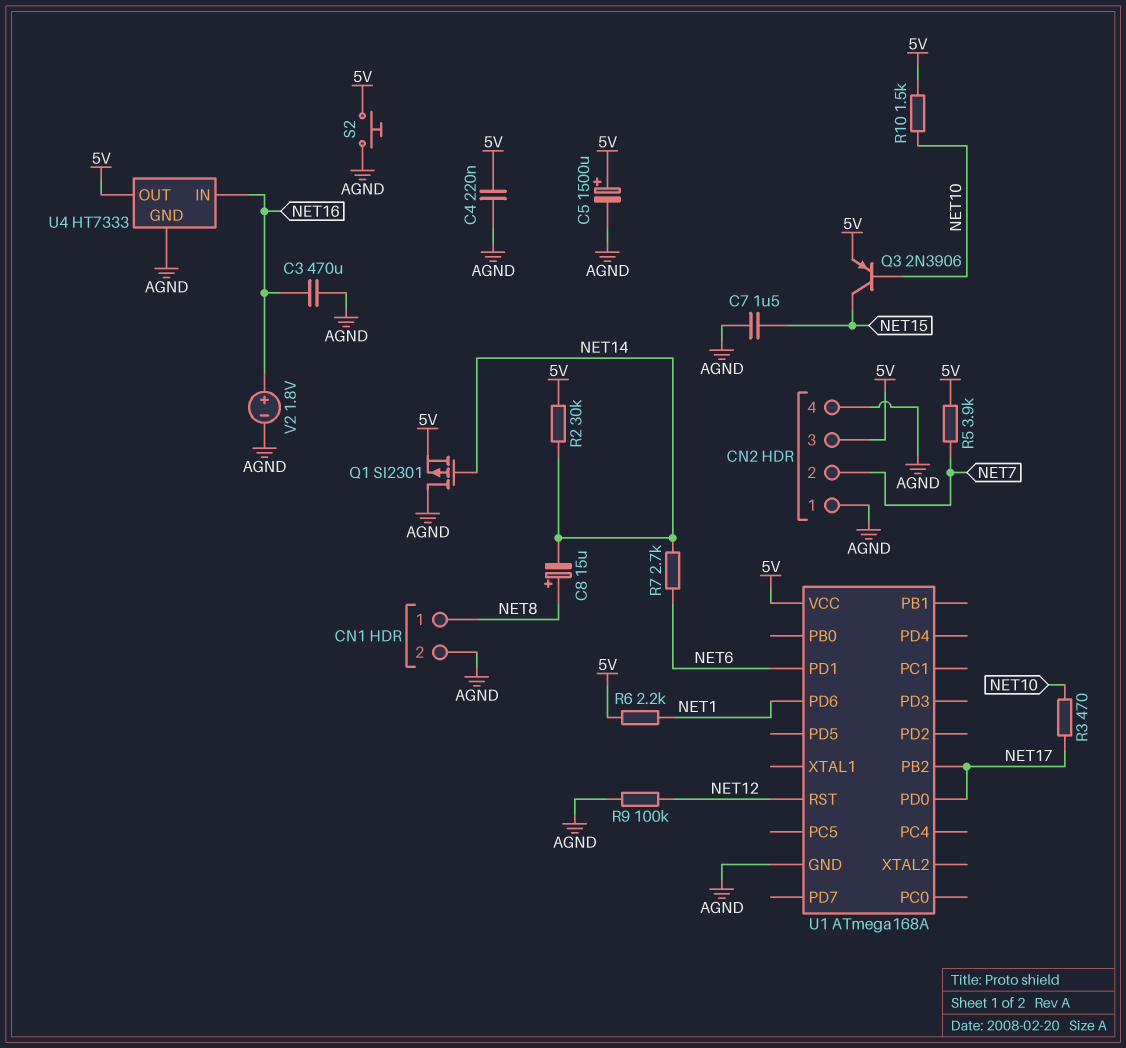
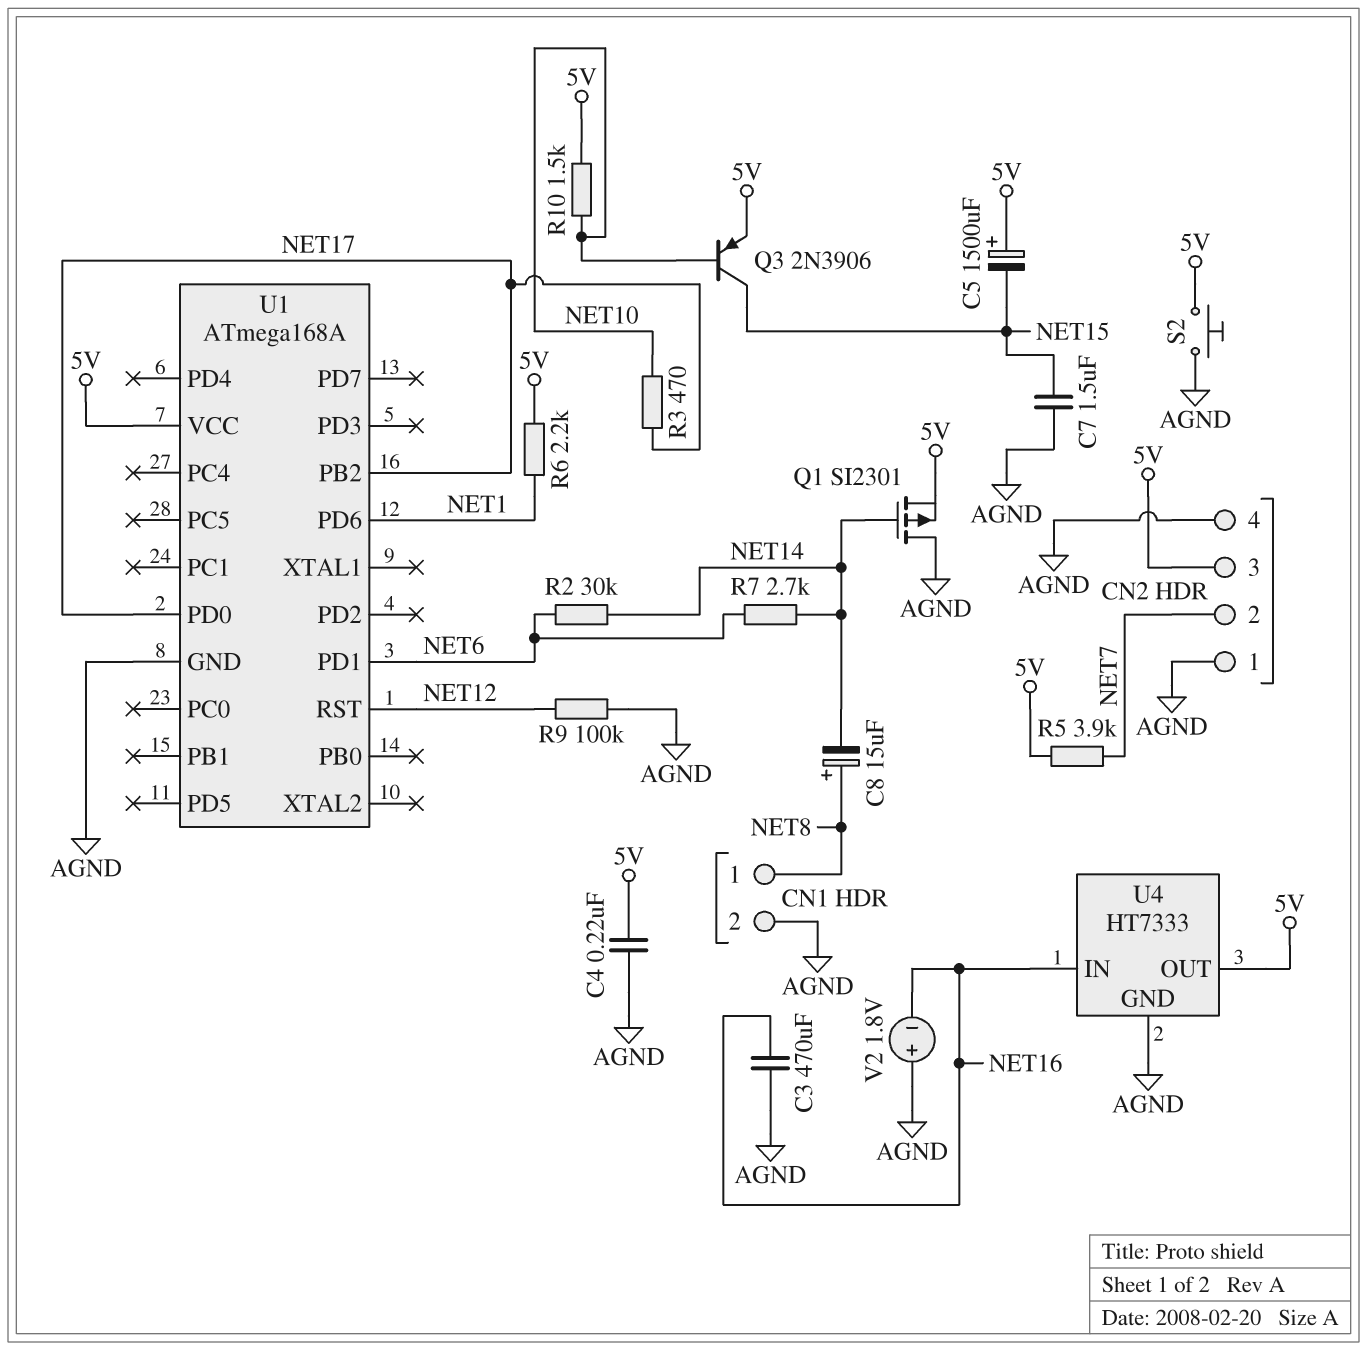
C5: 1500uF (plus 5V, minus AGND) -> 1500uF (plus 5V, minus NET15)
R2: 30k (5V, NET14) -> 30k (NET6, NET14)
V2: 1.8V (plus NET16, minus AGND) -> 1.8V (plus AGND, minus NET16)

